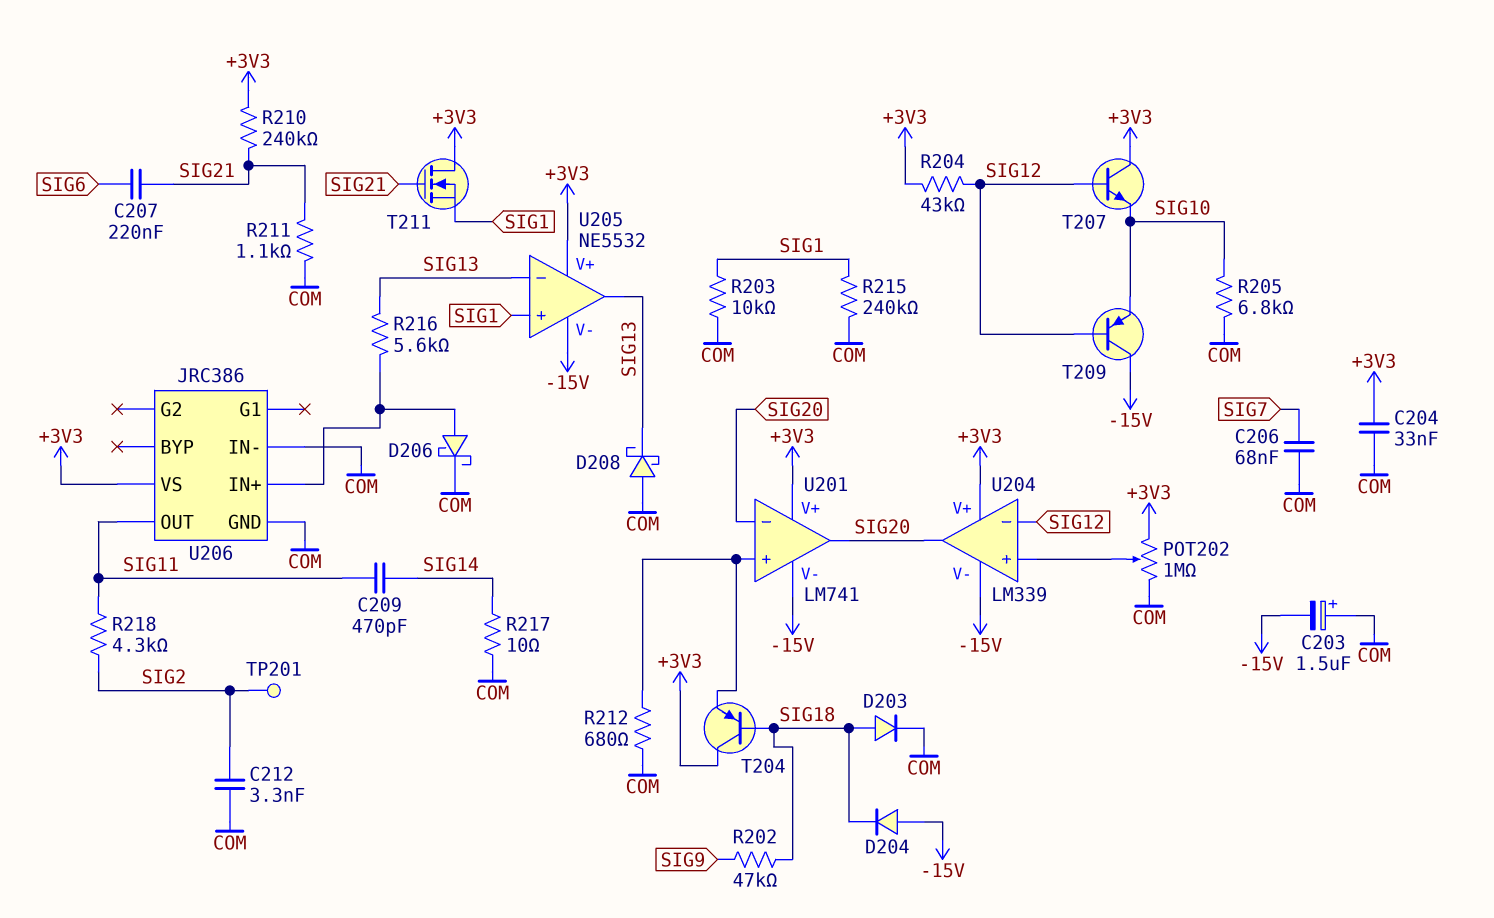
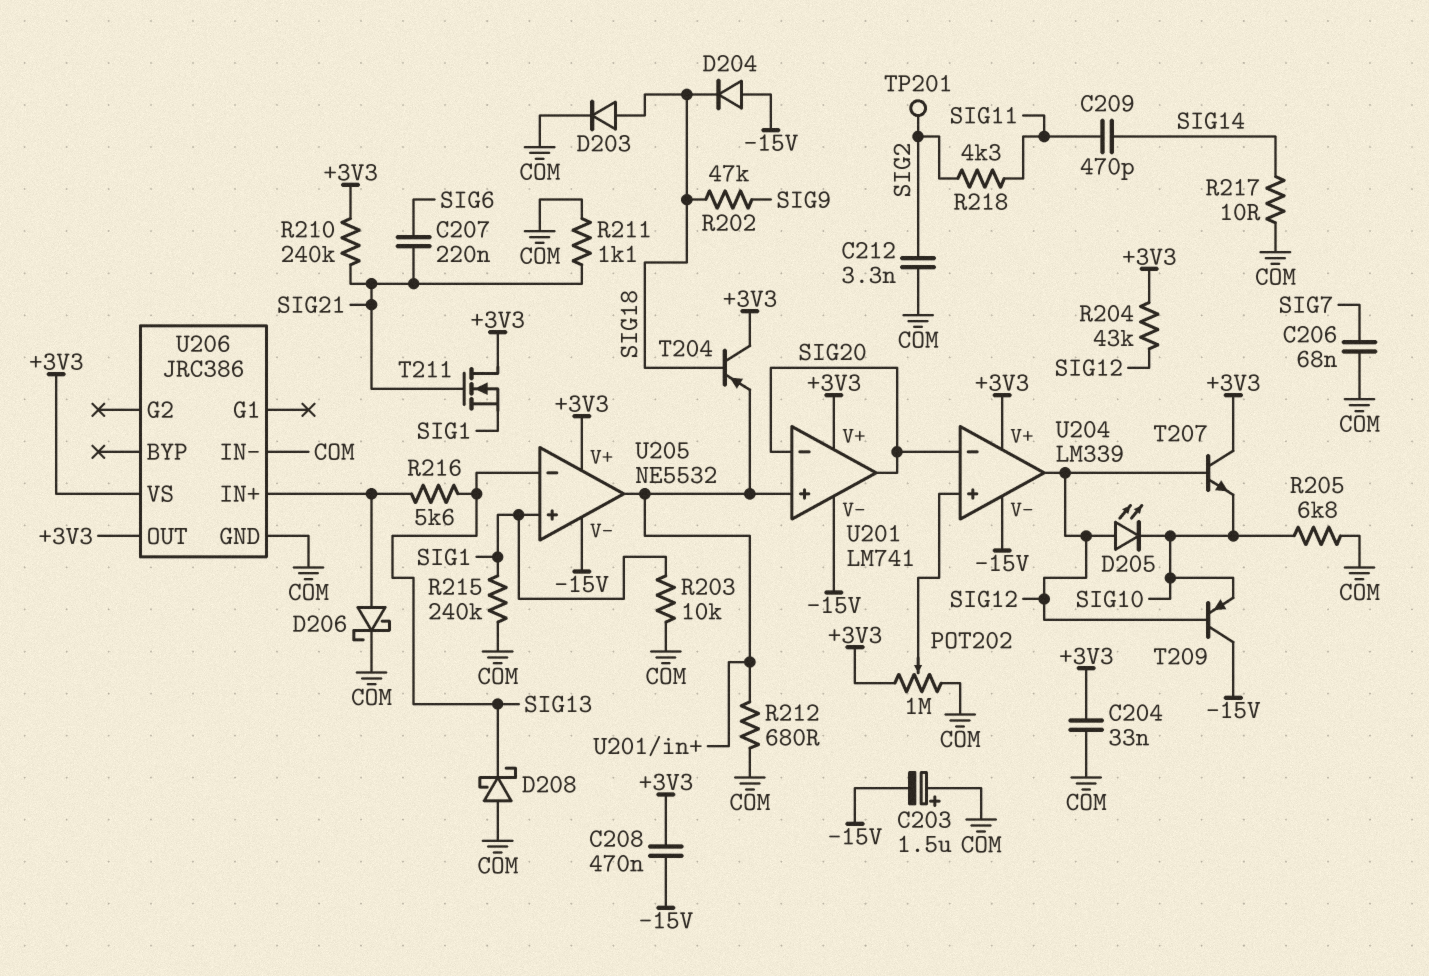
C208: none -> 470nF (+3V3, -15V)
D205: none -> LED (A SIG12, K SIG10)
U204 pin in-: SIG12 -> SIG20
U204 pin out: SIG20 -> SIG12
U205 pin out: SIG13 -> U201/in+
U206 pin OUT: SIG11 -> +3V3

